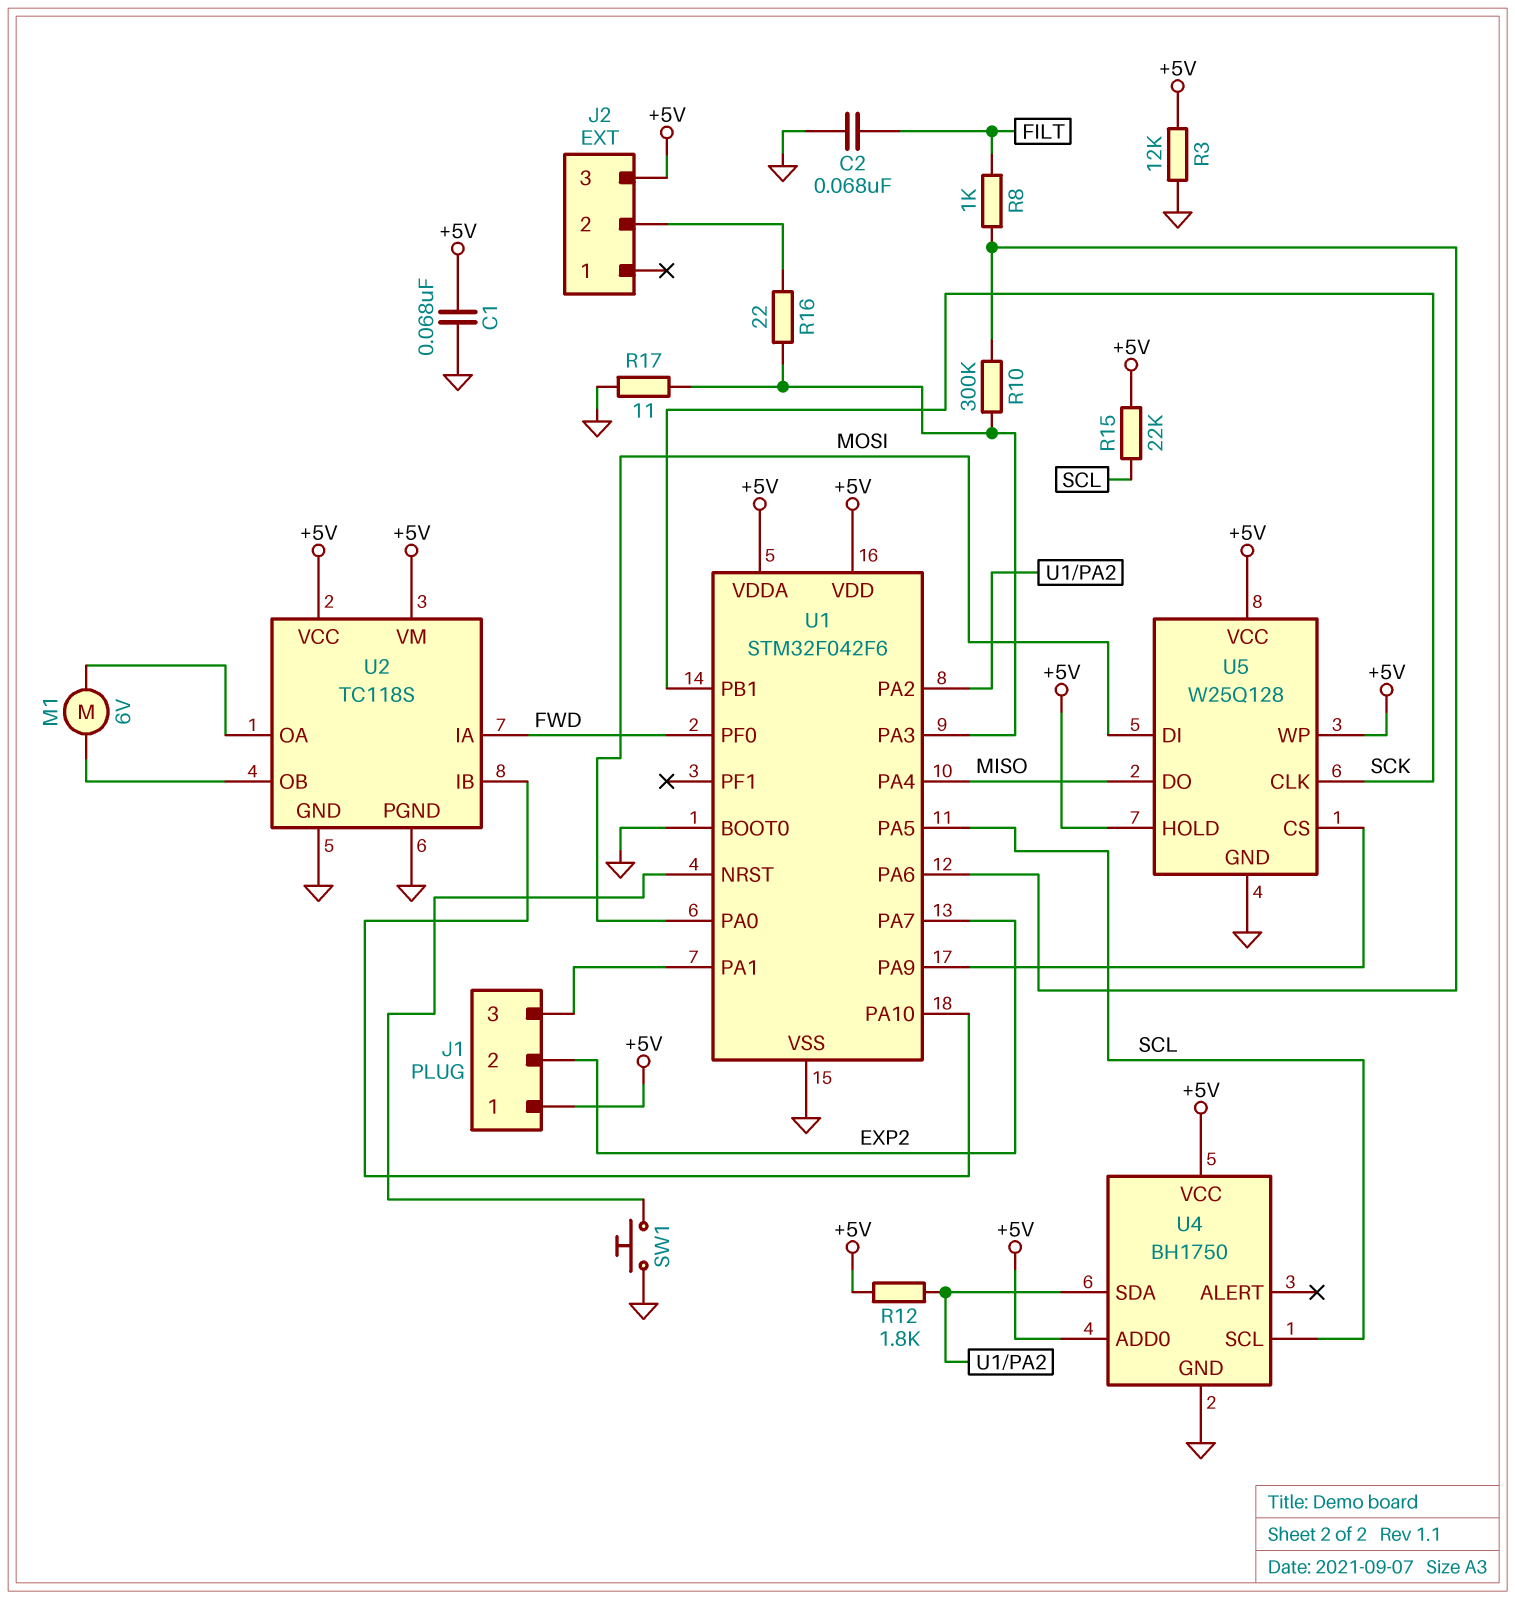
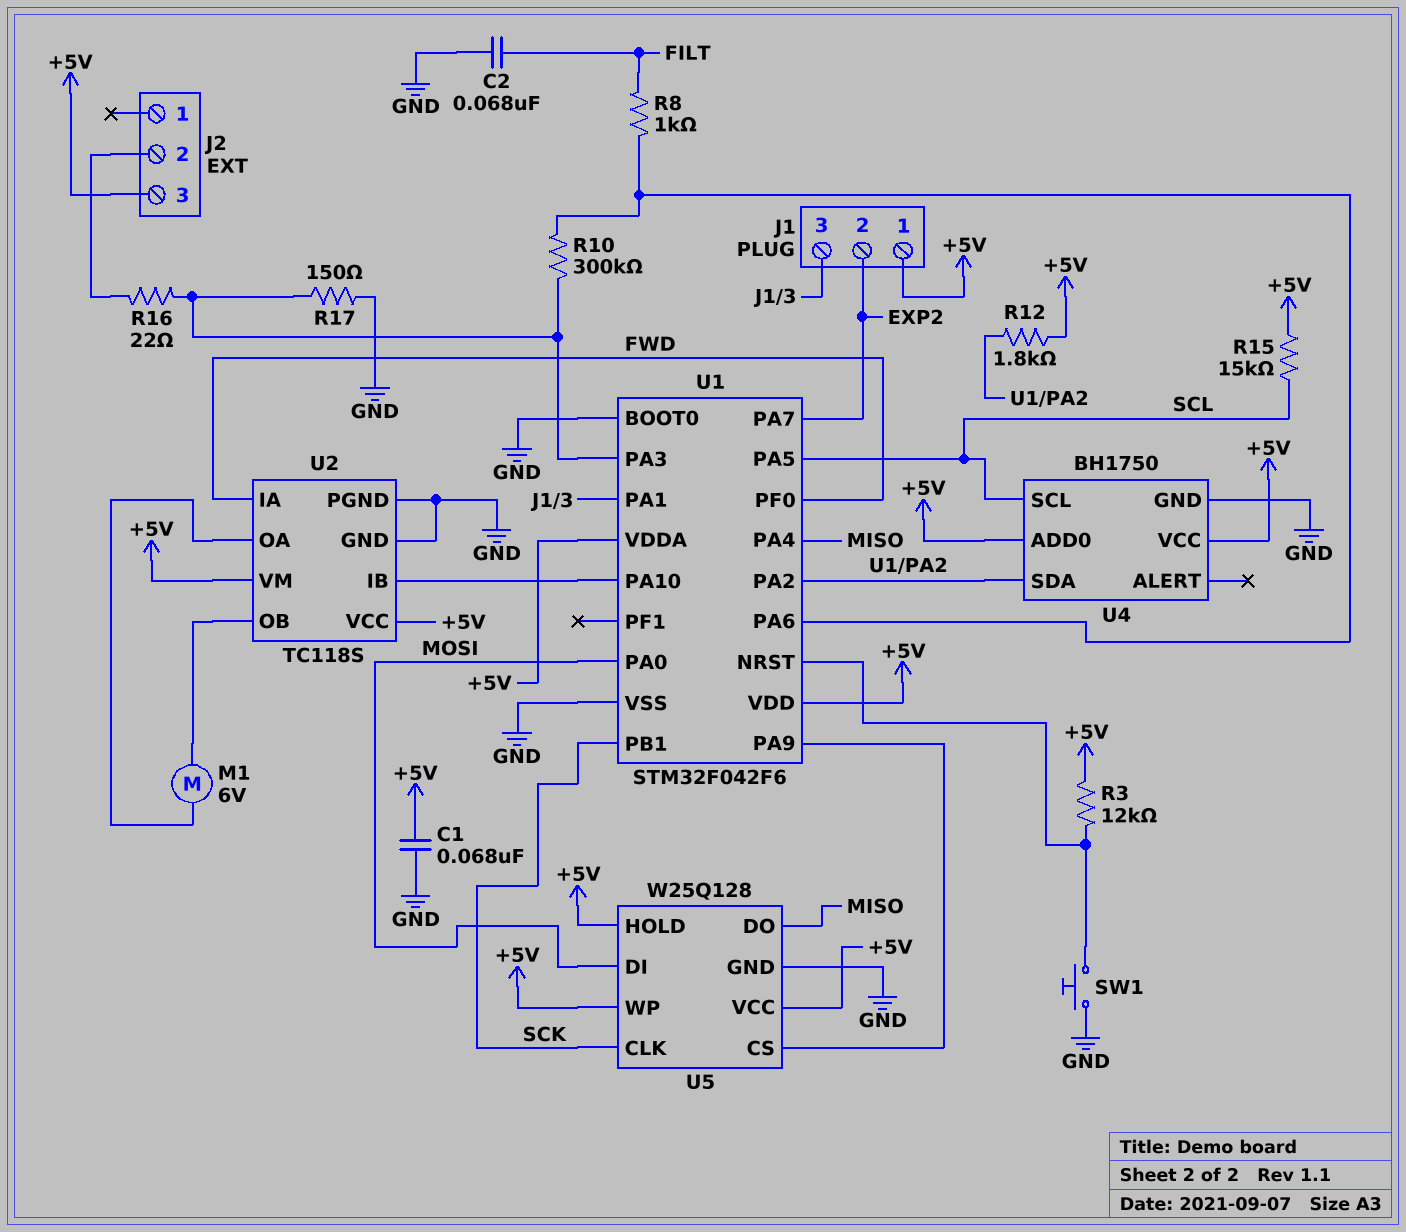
R3: 12k (+5V, GND) -> 12k (+5V, U1/NRST)
R15: 22k (+5V, SCL) -> 15k (+5V, SCL)
R17: 11 (GND, U1/PA3) -> 150 (GND, U1/PA3)

